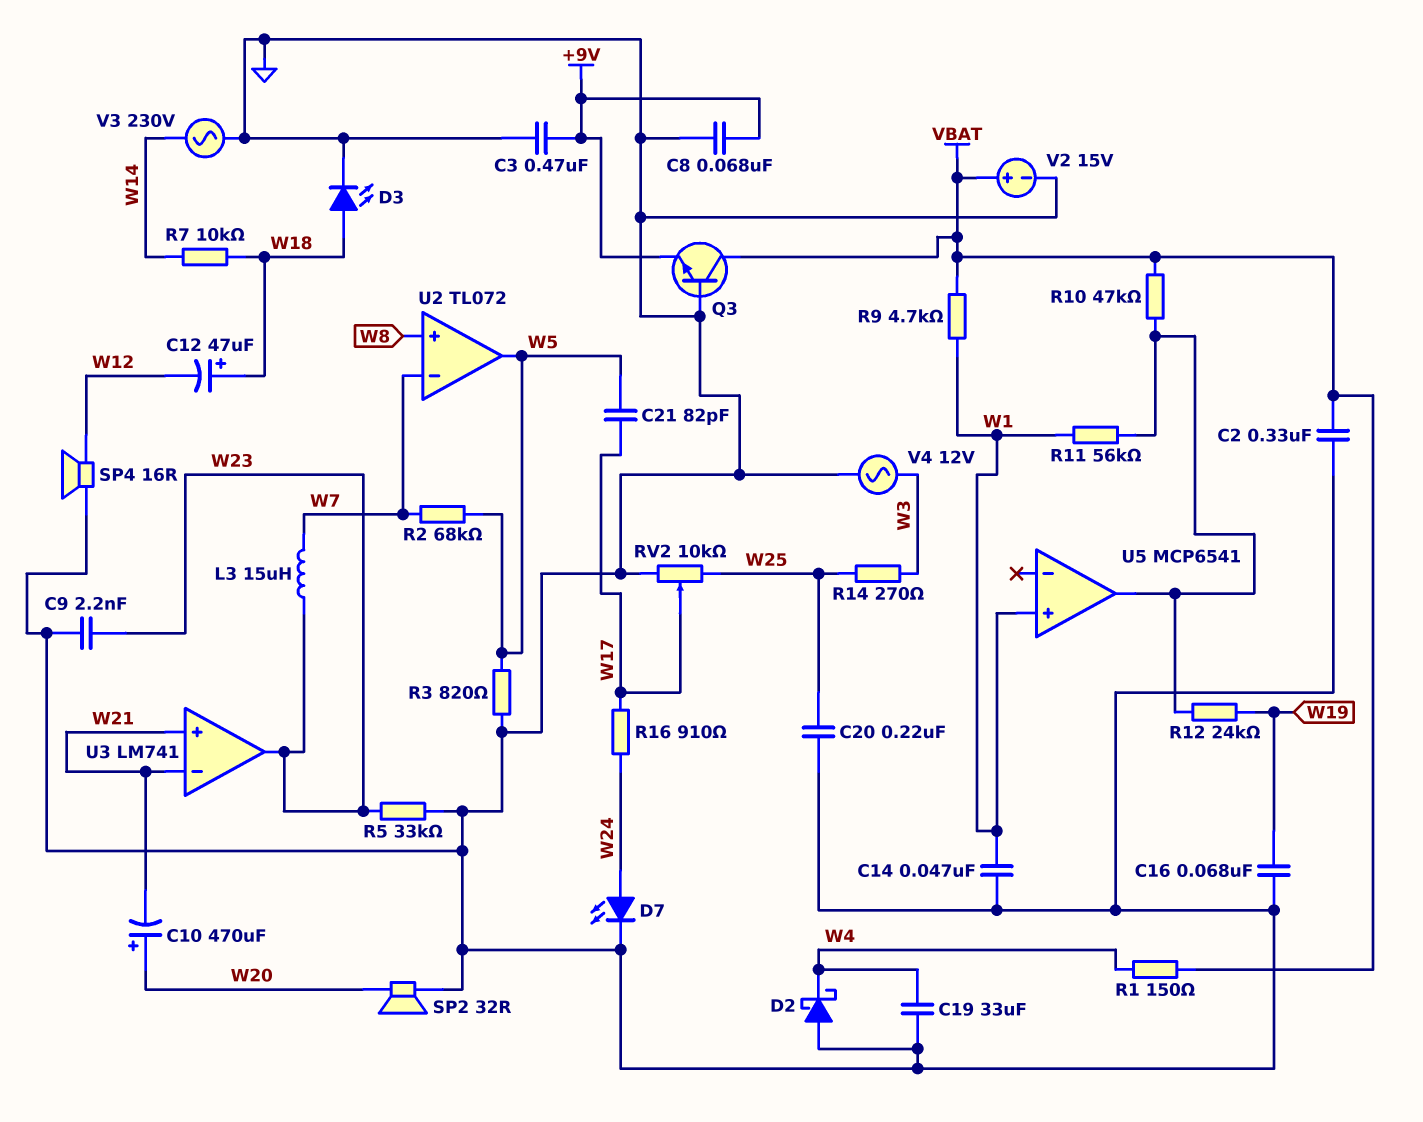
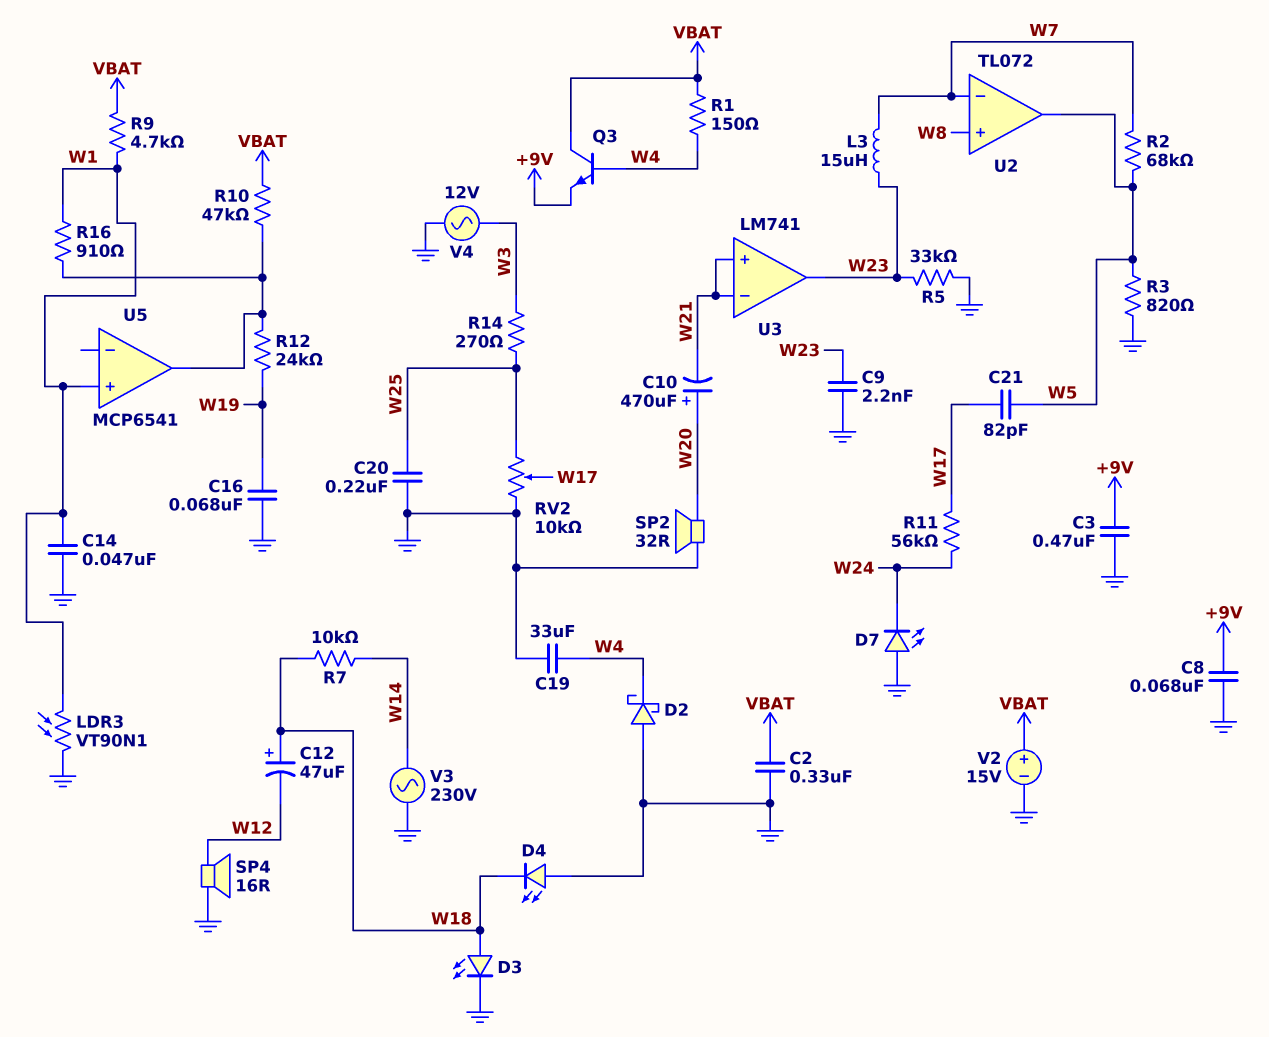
D4: none -> LED (A GND, K W18)
D7: LED (A W24, K GND) -> LED (A GND, K W24)
LDR3: none -> VT90N1 (GND, W1)
Q3: NPN (B GND, C VBAT, E +9V) -> NPN (B W4, C VBAT, E +9V)
R11: 56k (U5/out, W1) -> 56k (W17, W24)
R16: 910 (W17, W24) -> 910 (U5/out, W1)

